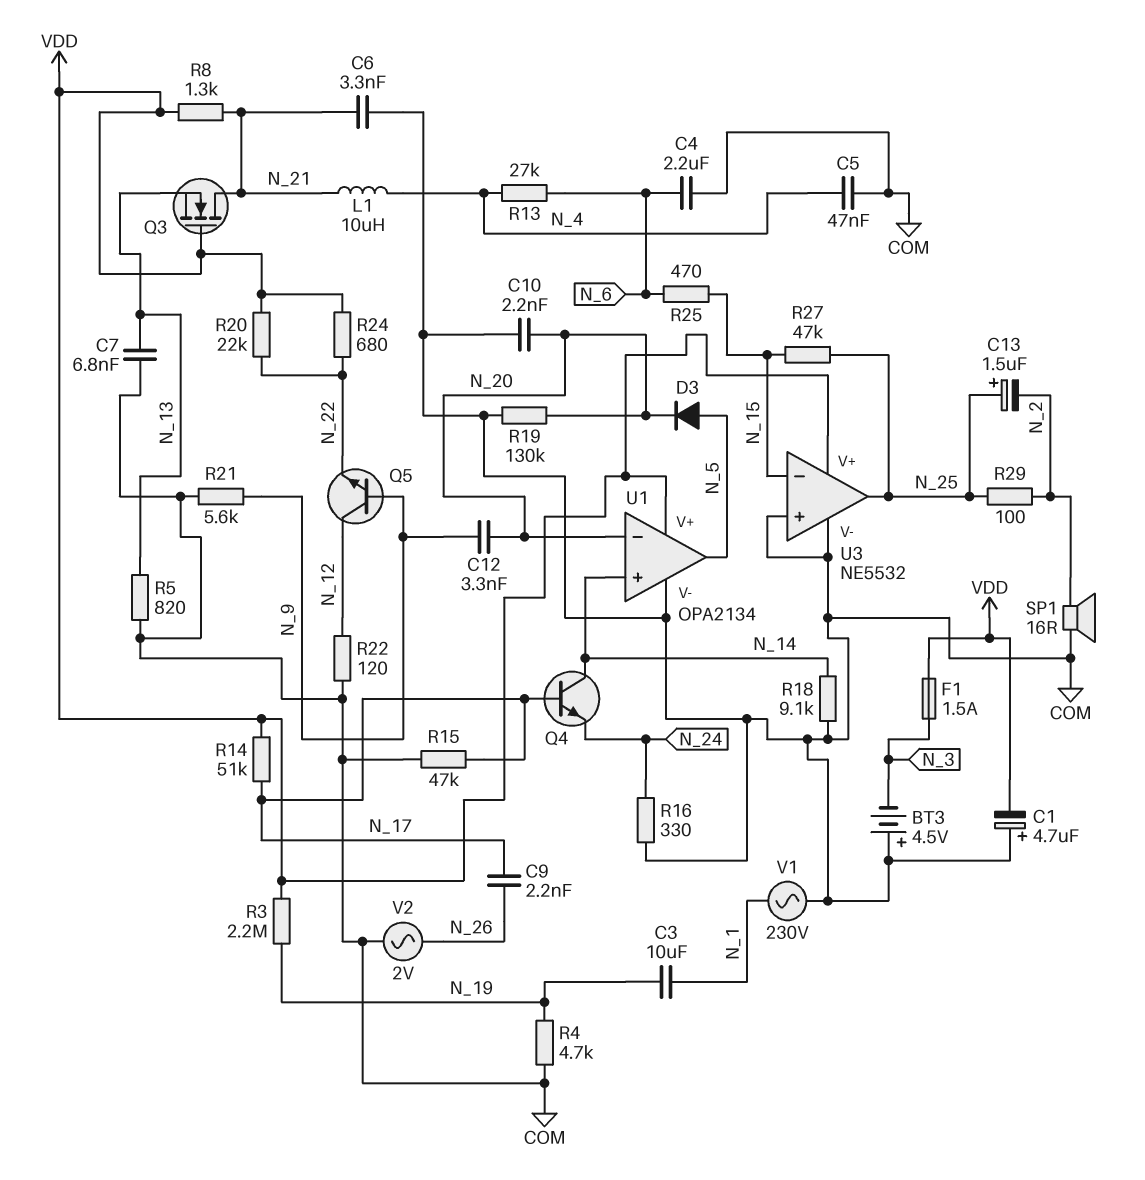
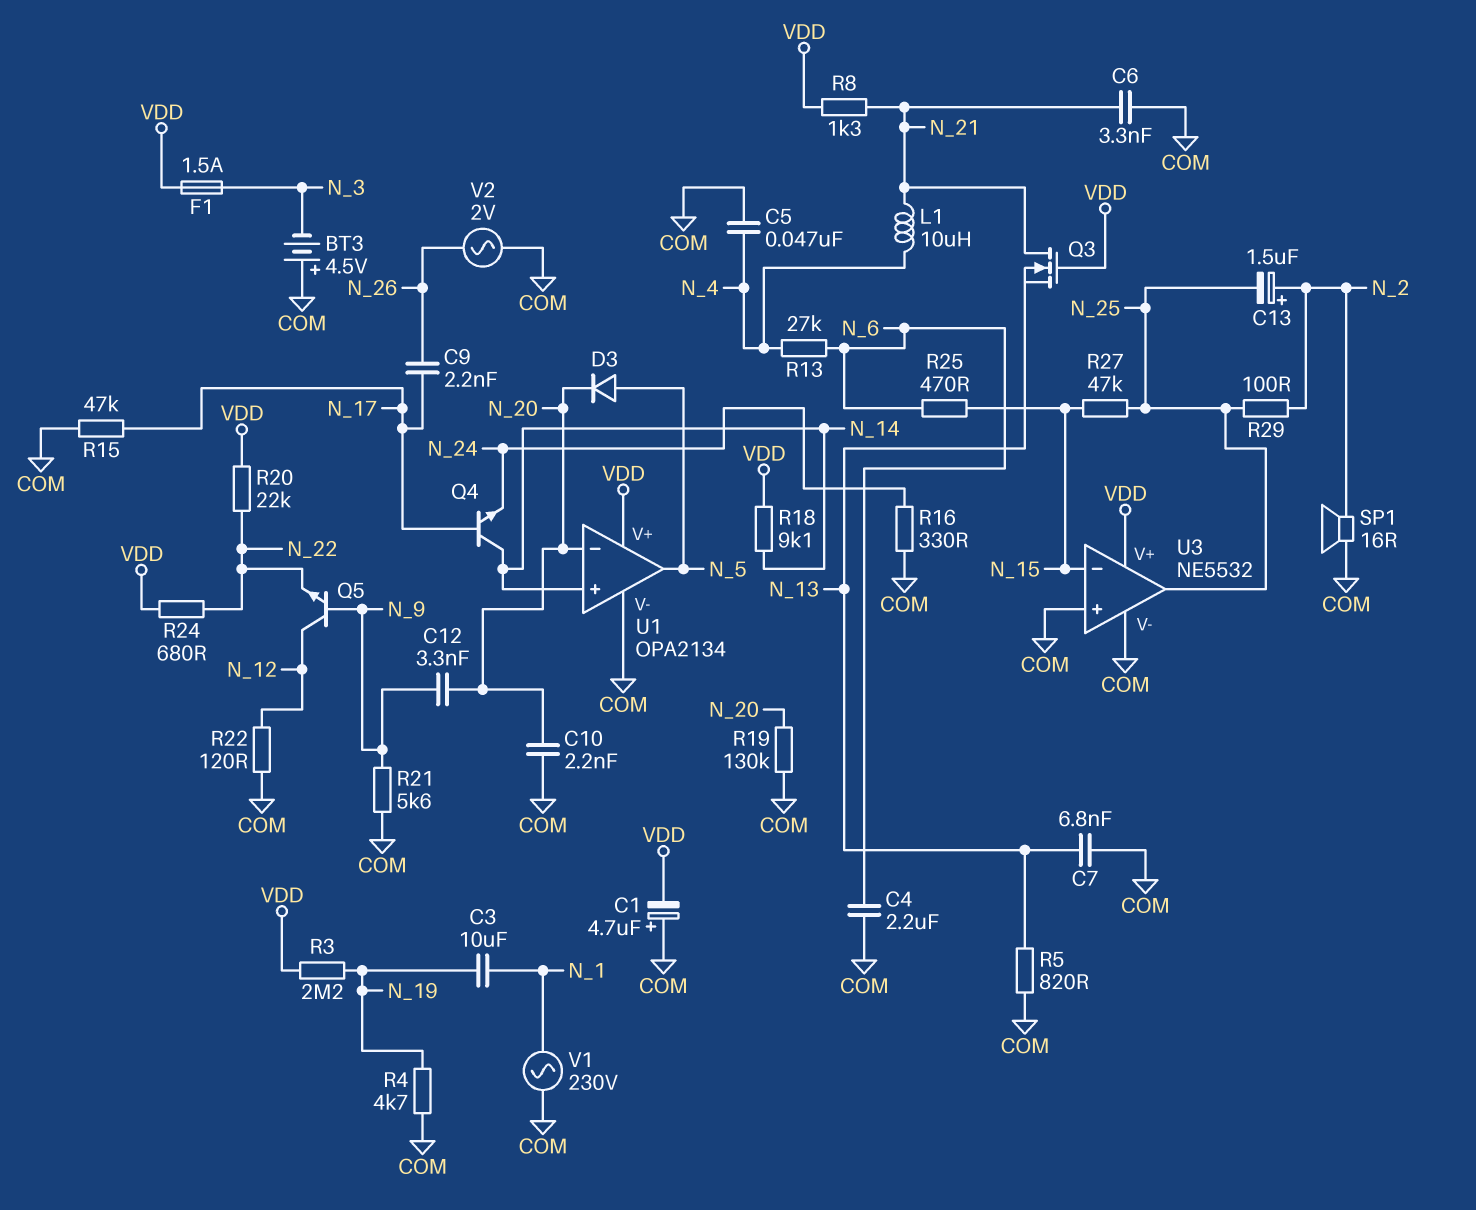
C13: 1.5uF (plus N_25, minus N_2) -> 1.5uF (plus N_2, minus N_25)
R14: 51k (N_17, VDD) -> none
R18: 9.1k (COM, N_14) -> 9.1k (N_14, VDD)

